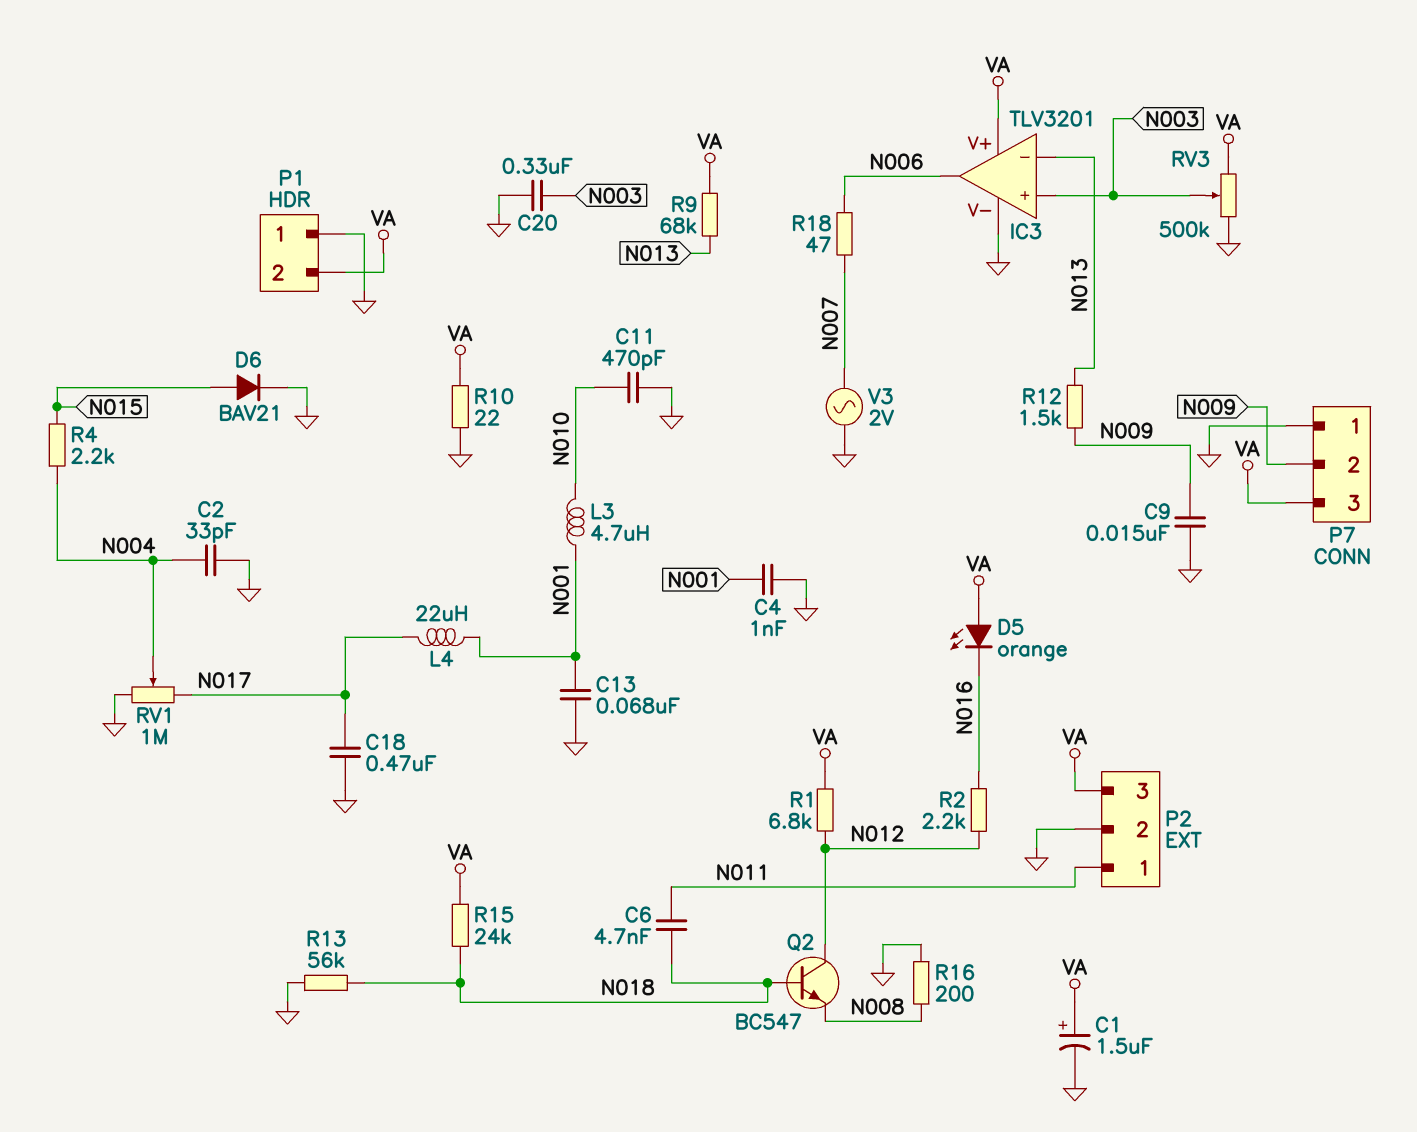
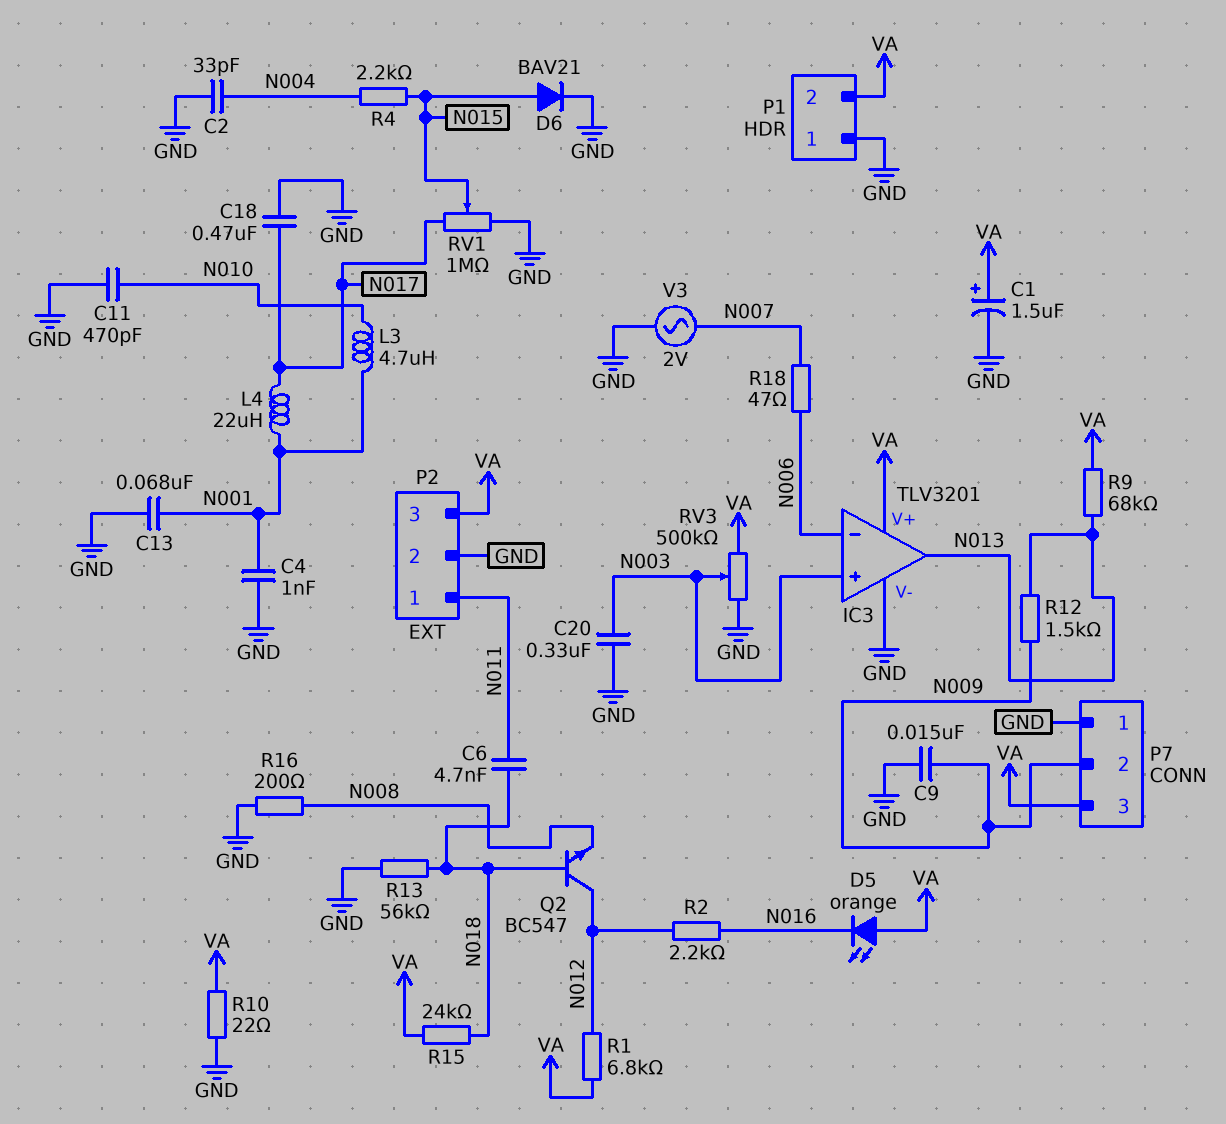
IC3 pin in-: N013 -> N006
IC3 pin out: N006 -> N013
RV1: 1M (GND, N017, wiper N004) -> 1M (GND, N017, wiper N015)

